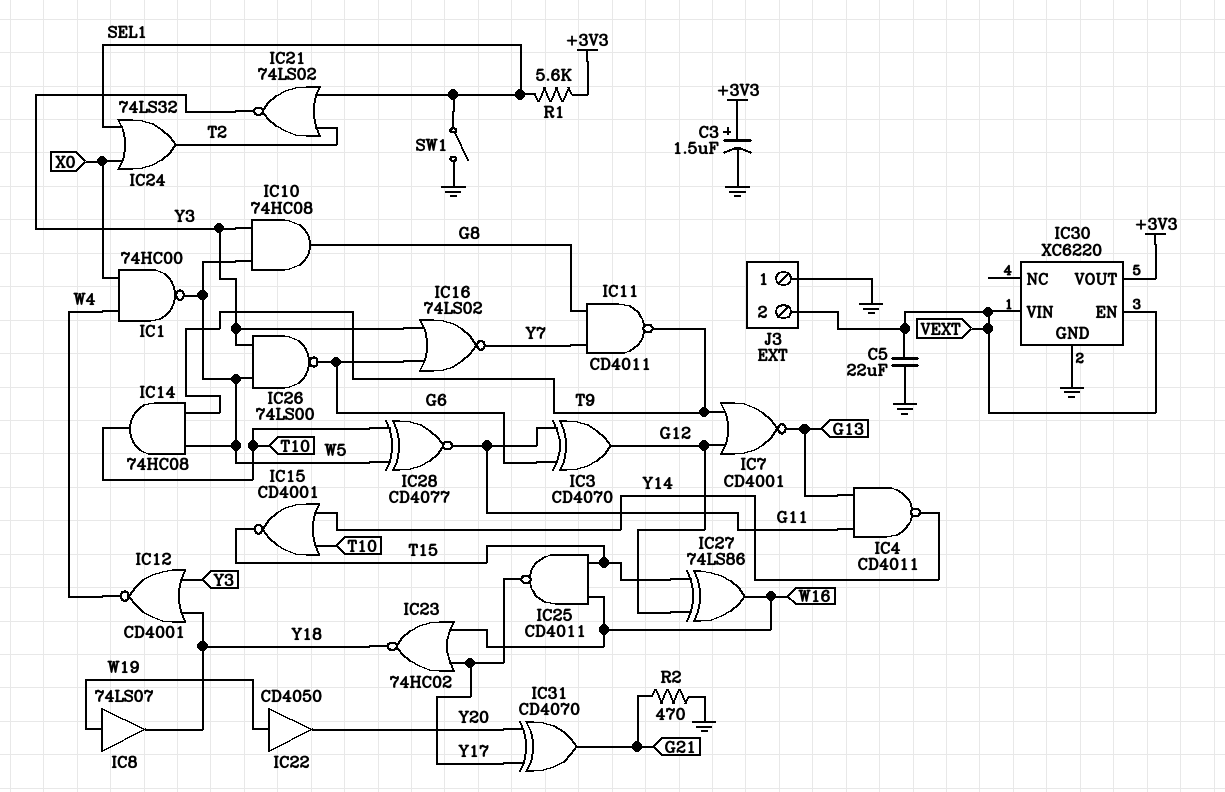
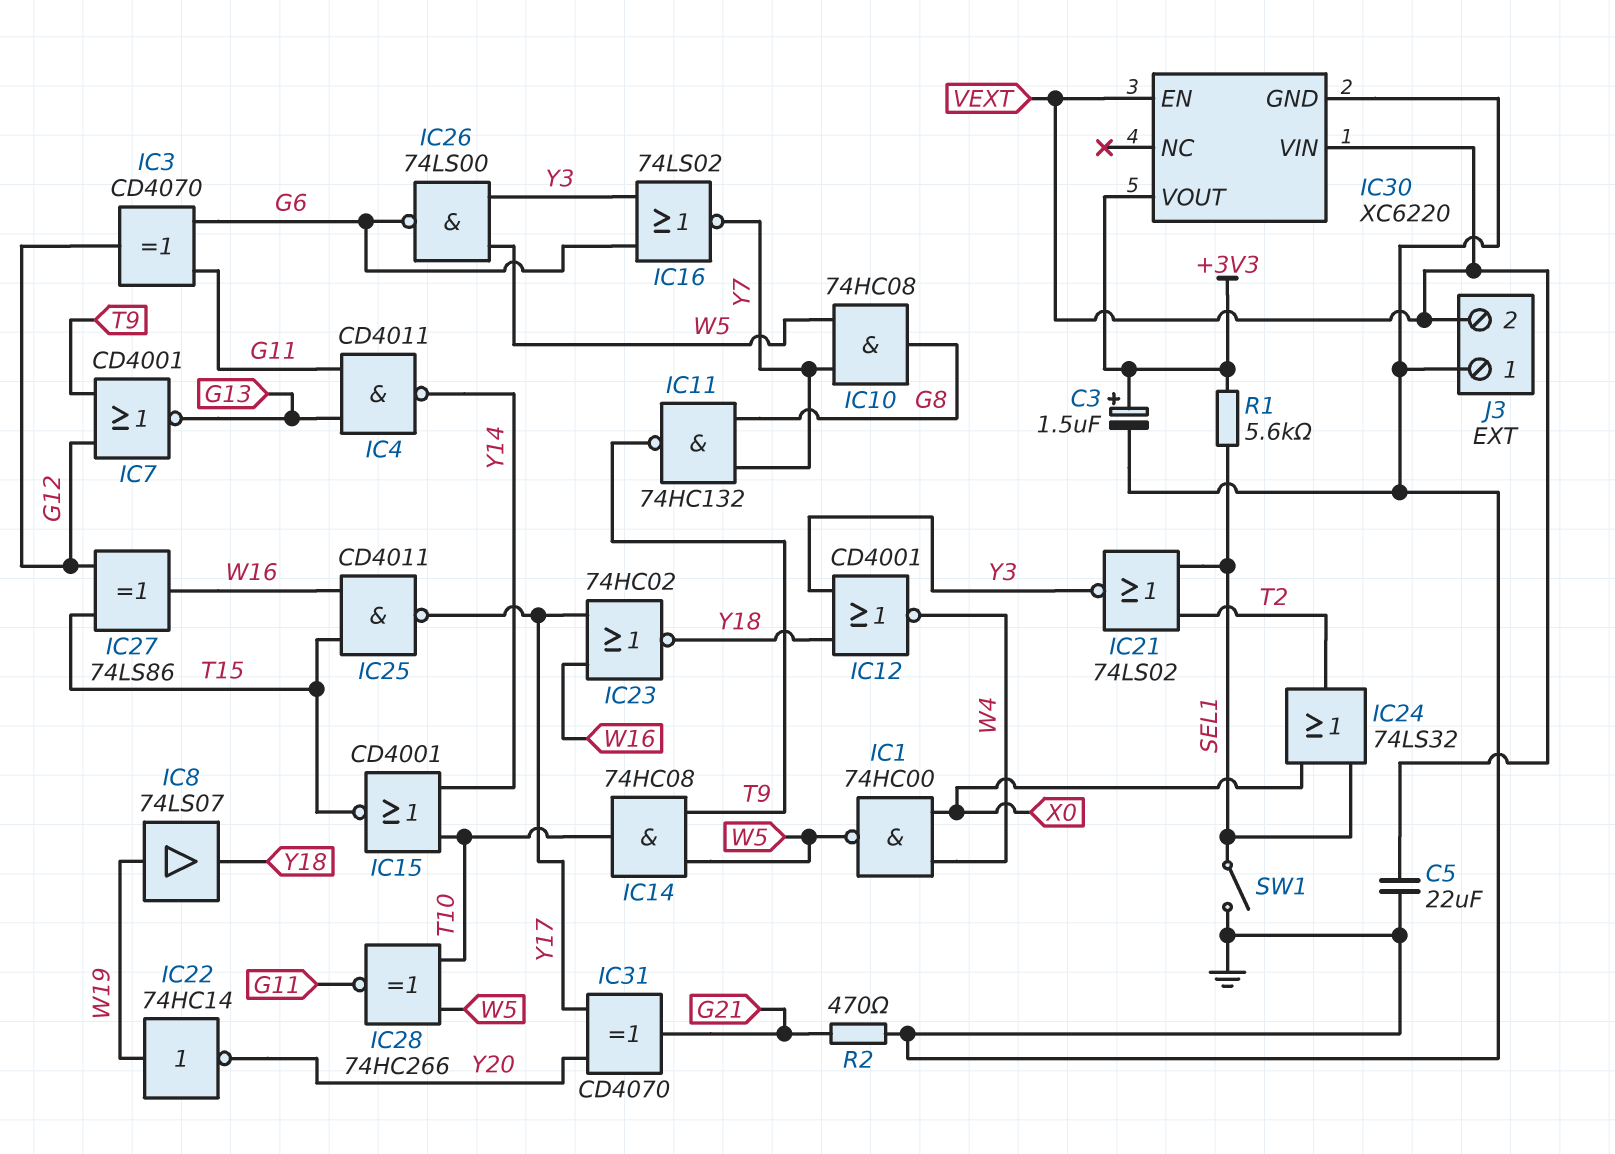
IC10: AND 74HC08 (in W5, in Y3, out G8) -> AND 74HC08 (in W5, in Y7, out G8)
IC11: NAND CD4011 (in G8, in Y7, out T9) -> NAND 74HC132 (in G8, in Y7, out T9)
IC22: buffer CD4050 (in W19, out Y20) -> NOT 74HC14 (in W19, out Y20)
IC28: XNOR CD4077 (in T10, in W5, out G11) -> XNOR 74HC266 (in T10, in W5, out G11)

